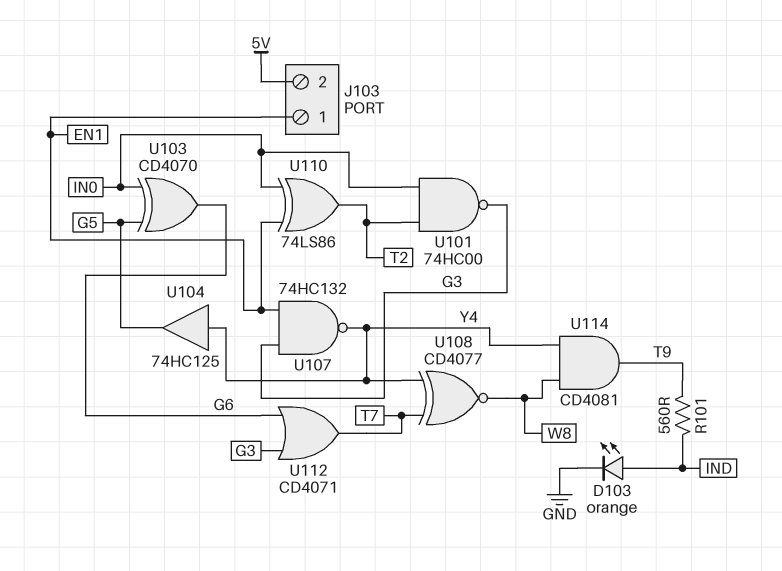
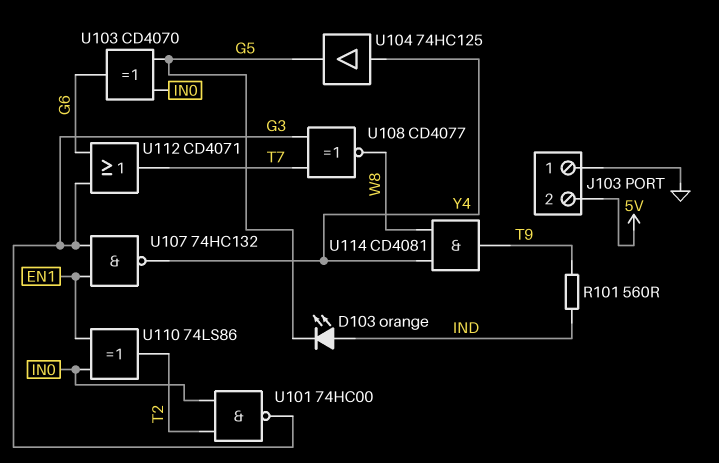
D103: LED orange (A IND, K GND) -> LED orange (A IND, K G5)
J103 pin 1: EN1 -> GND
U108: XNOR CD4077 (in T7, in Y4, out W8) -> XNOR CD4077 (in G3, in T7, out W8)

